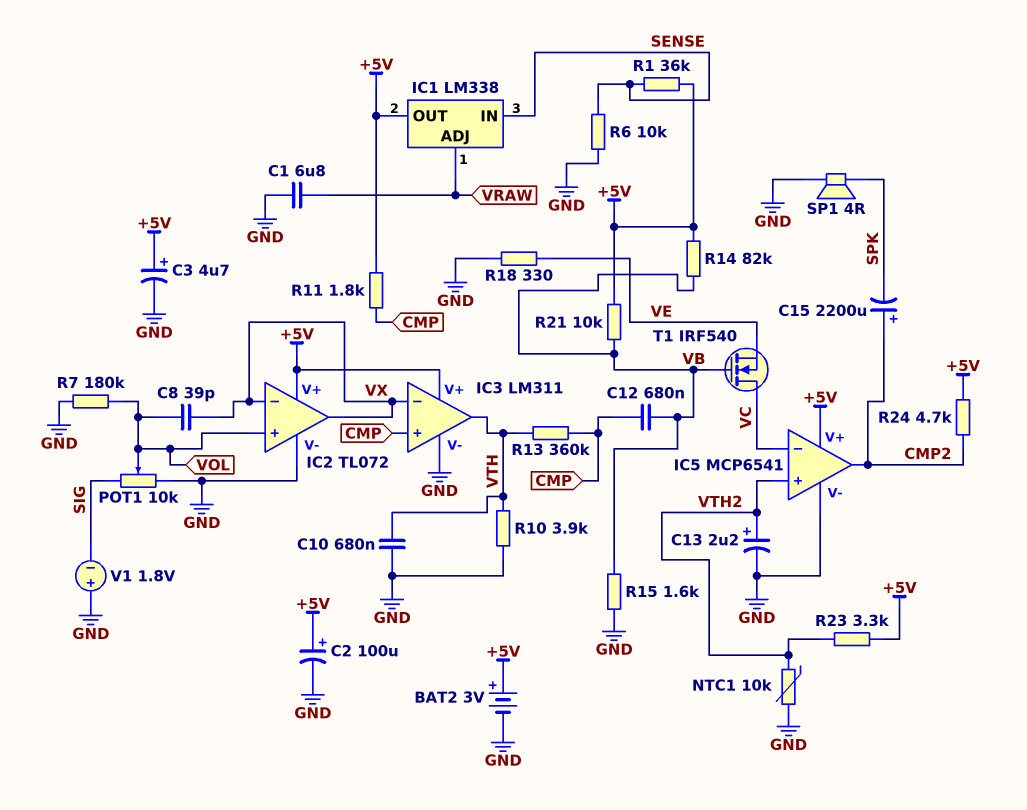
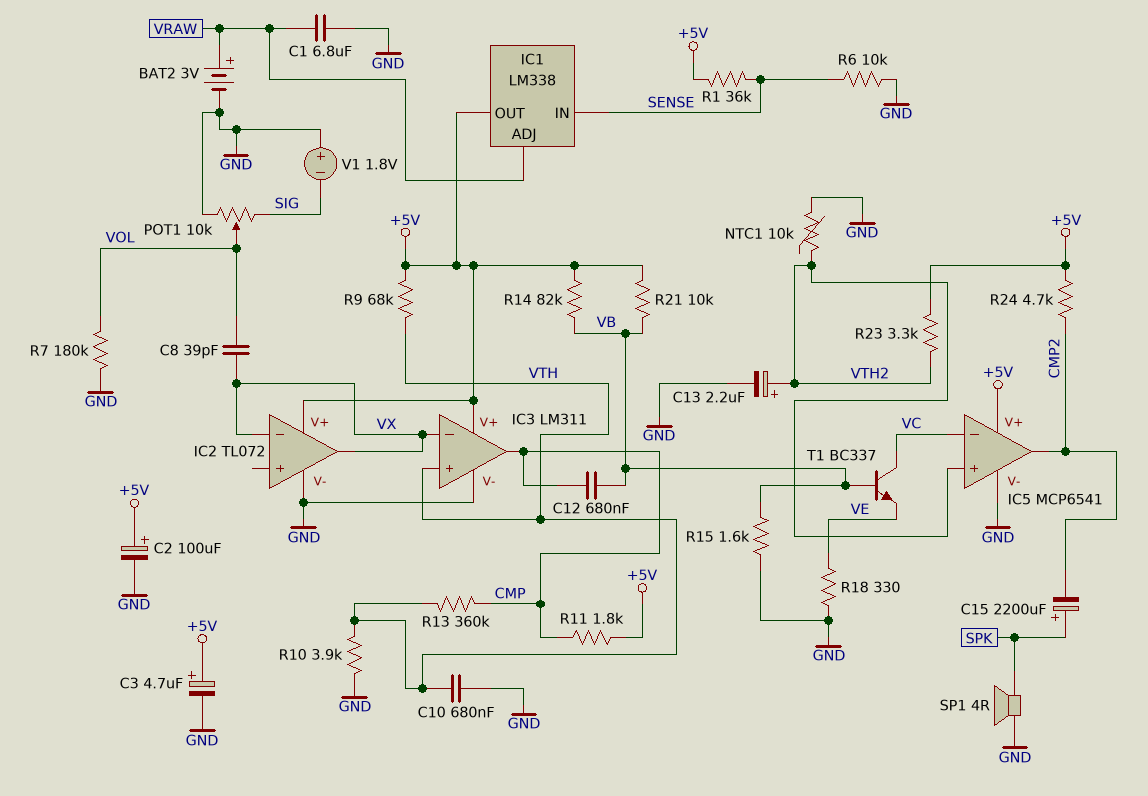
BAT2: 3V (plus +5V, minus GND) -> 3V (plus VRAW, minus GND)
C15: 2200uF (plus CMP2, minus SPK) -> 2200uF (plus SPK, minus CMP2)
IC2 pin in+: VOL -> none
IC3 pin in+: CMP -> VTH
IC3 pin out: VTH -> CMP
R9: none -> 68k (+5V, VTH)
T1: NMOS IRF540 (G VB, D VC, S VE) -> NPN BC337 (B VB, C VC, E VE)

